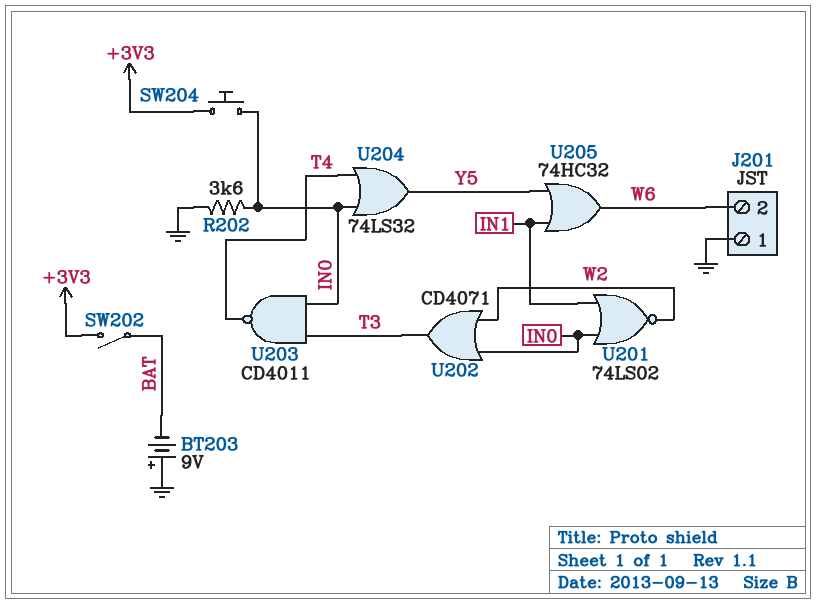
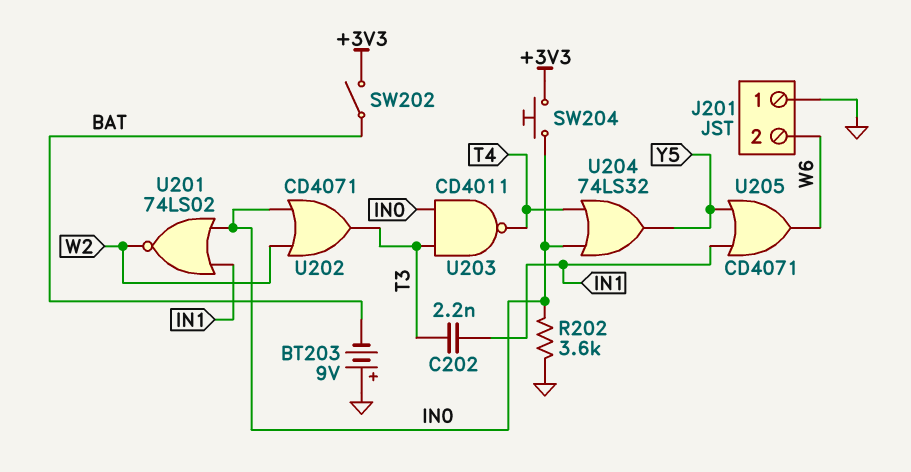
C202: none -> 2.2nF (IN1, T3)
U205: OR 74HC32 (in IN1, in Y5, out W6) -> OR CD4071 (in IN1, in Y5, out W6)

